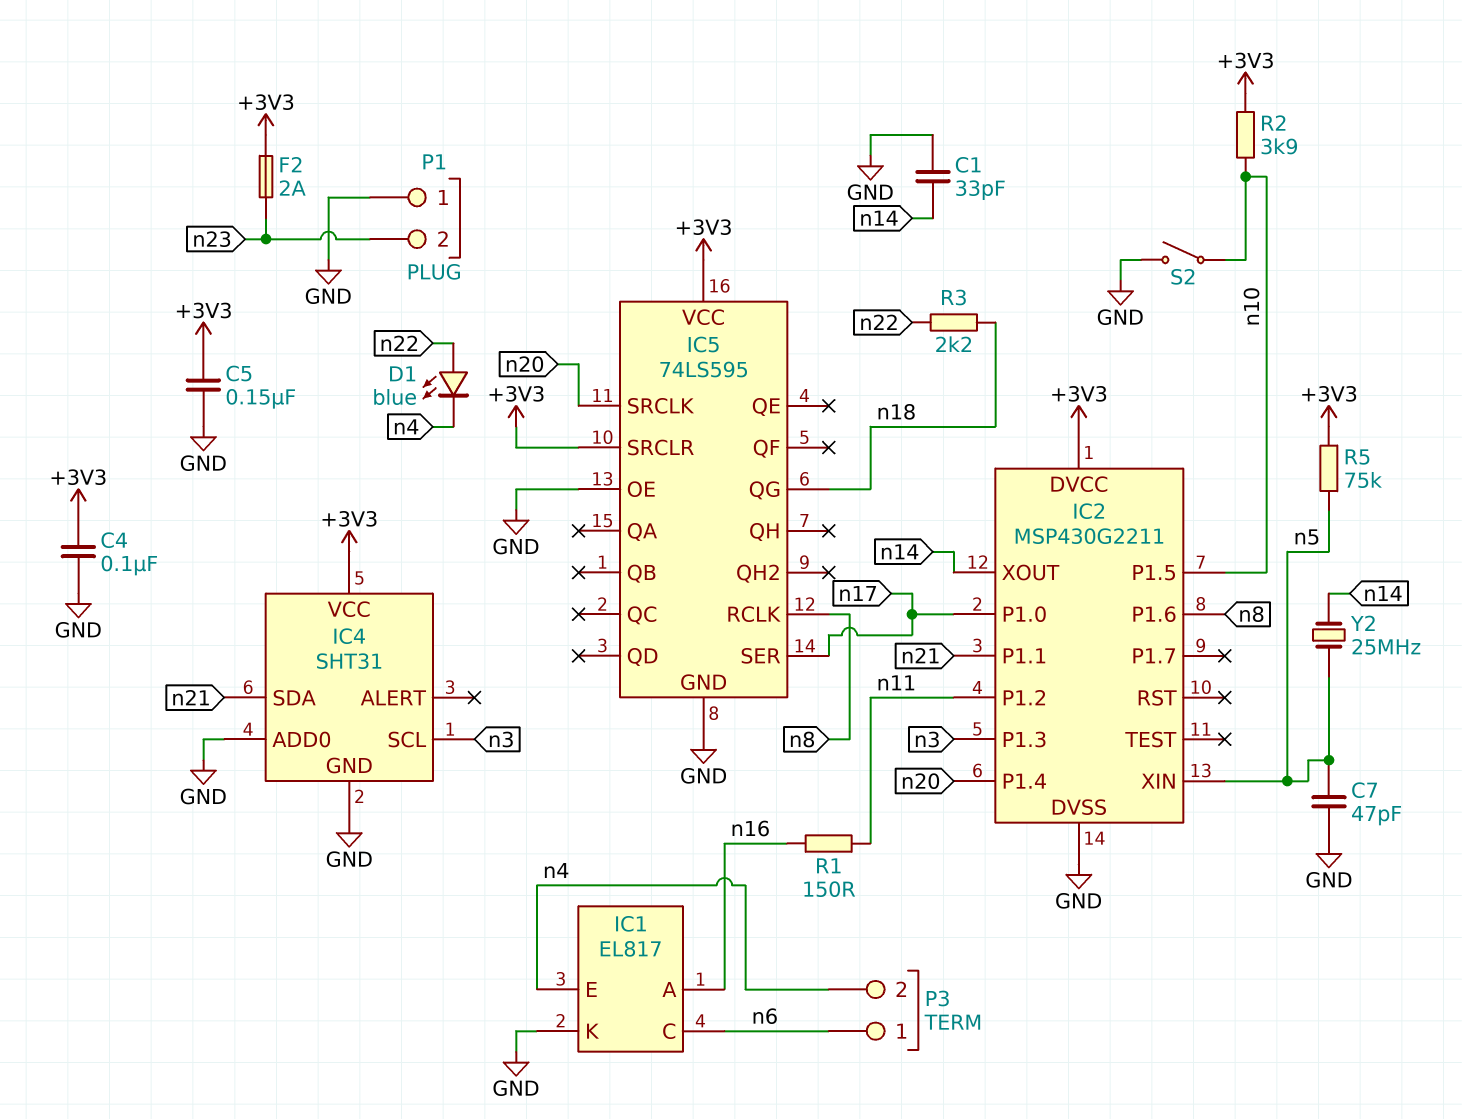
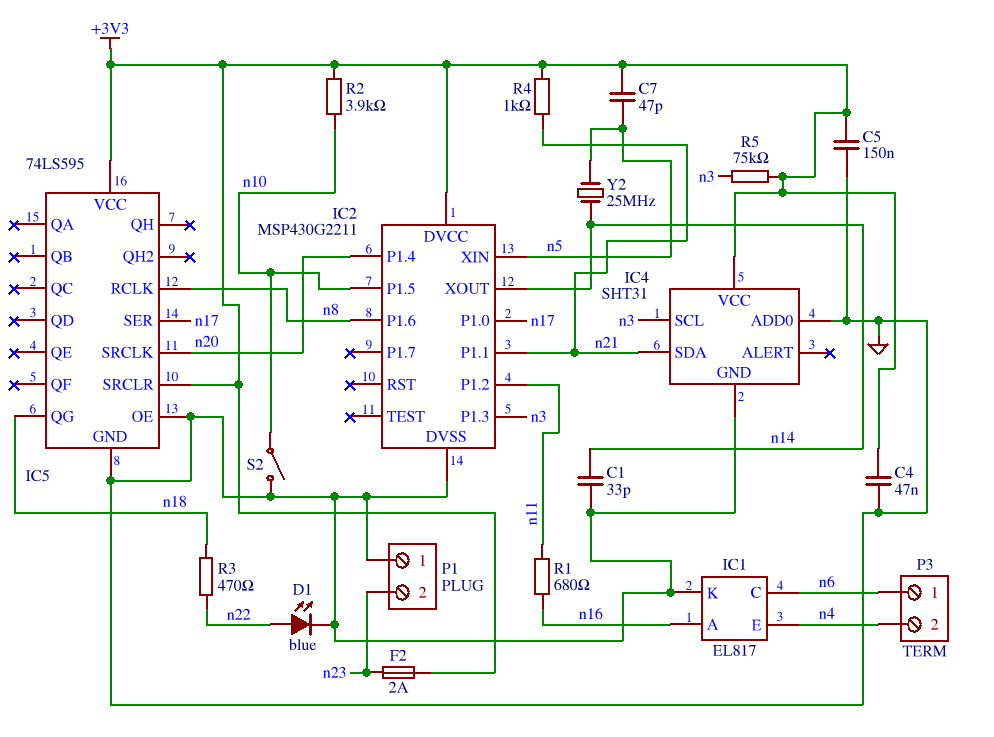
C4: 100nF (+3V3, GND) -> 47nF (+3V3, GND)
C7: 47pF (GND, n5) -> 47pF (+3V3, n5)
D1: LED blue (A n22, K n4) -> LED blue (A n22, K GND)
R1: 150 (n11, n16) -> 680 (n11, n16)
R3: 2.2k (n18, n22) -> 470 (n18, n22)
R4: none -> 1k (+3V3, n21)
R5: 75k (+3V3, n5) -> 75k (+3V3, n3)

